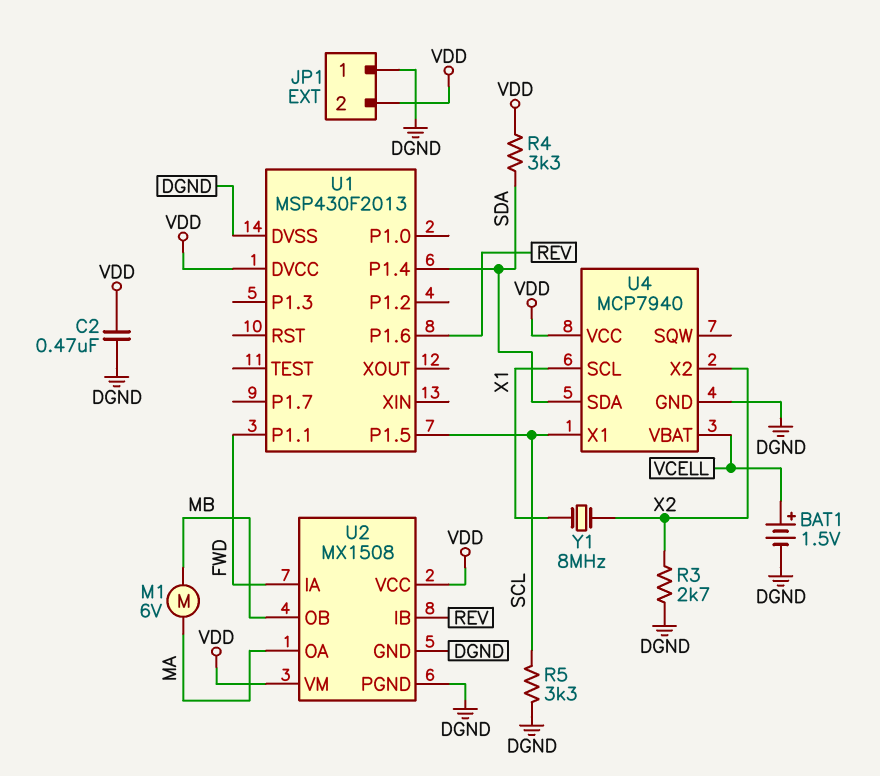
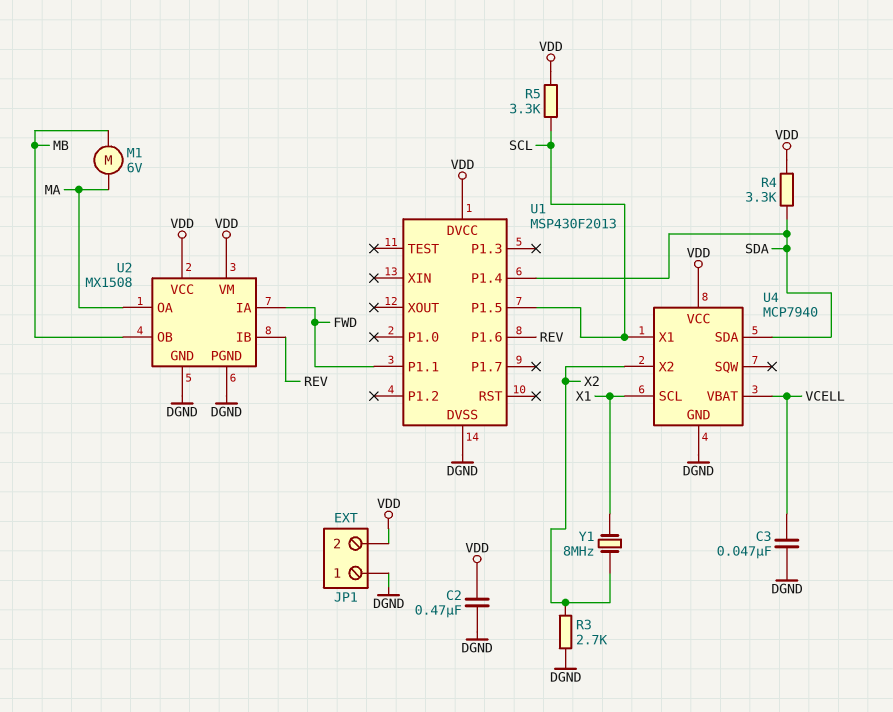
BAT1: 1.5V (plus VCELL, minus DGND) -> none
C3: none -> 47nF (DGND, VCELL)
R5: 3.3k (DGND, SCL) -> 3.3k (SCL, VDD)

